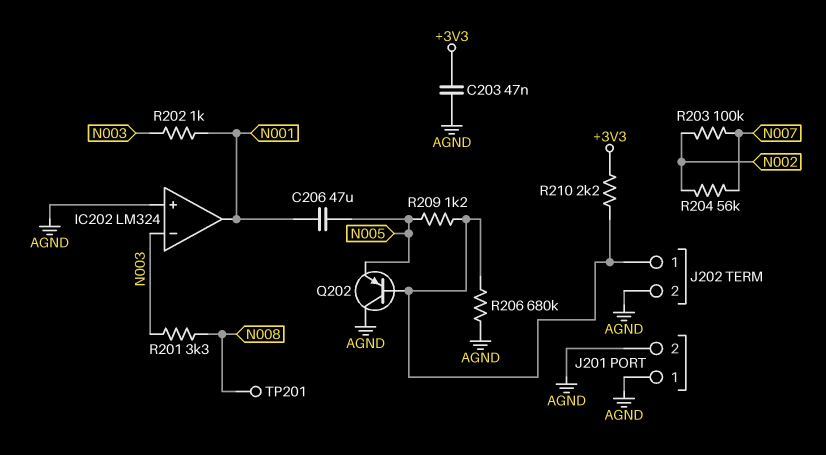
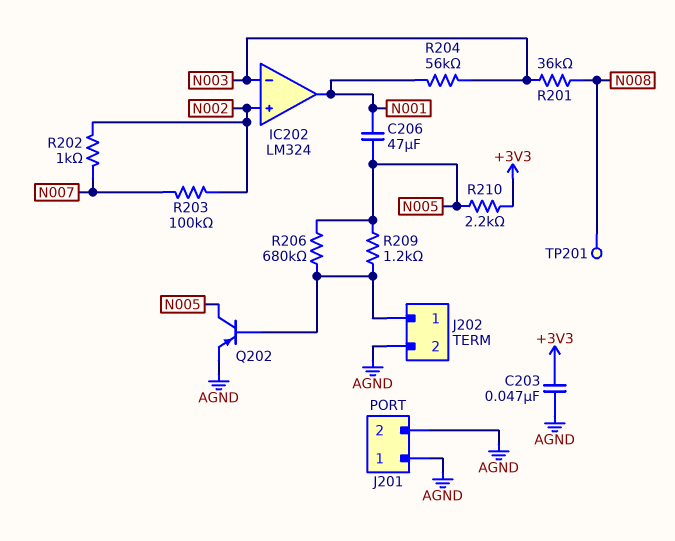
IC202 pin in+: AGND -> N002
Q202: PNP (B J202/1, C AGND, E N005) -> PNP (B J202/1, C N005, E AGND)
R201: 3.3k (N003, N008) -> 36k (N003, N008)
R202: 1k (N001, N003) -> 1k (N002, N007)
R204: 56k (N002, N007) -> 56k (N001, N003)
R206: 680k (AGND, J202/1) -> 680k (J202/1, N005)
R210: 2.2k (+3V3, J202/1) -> 2.2k (+3V3, N005)

